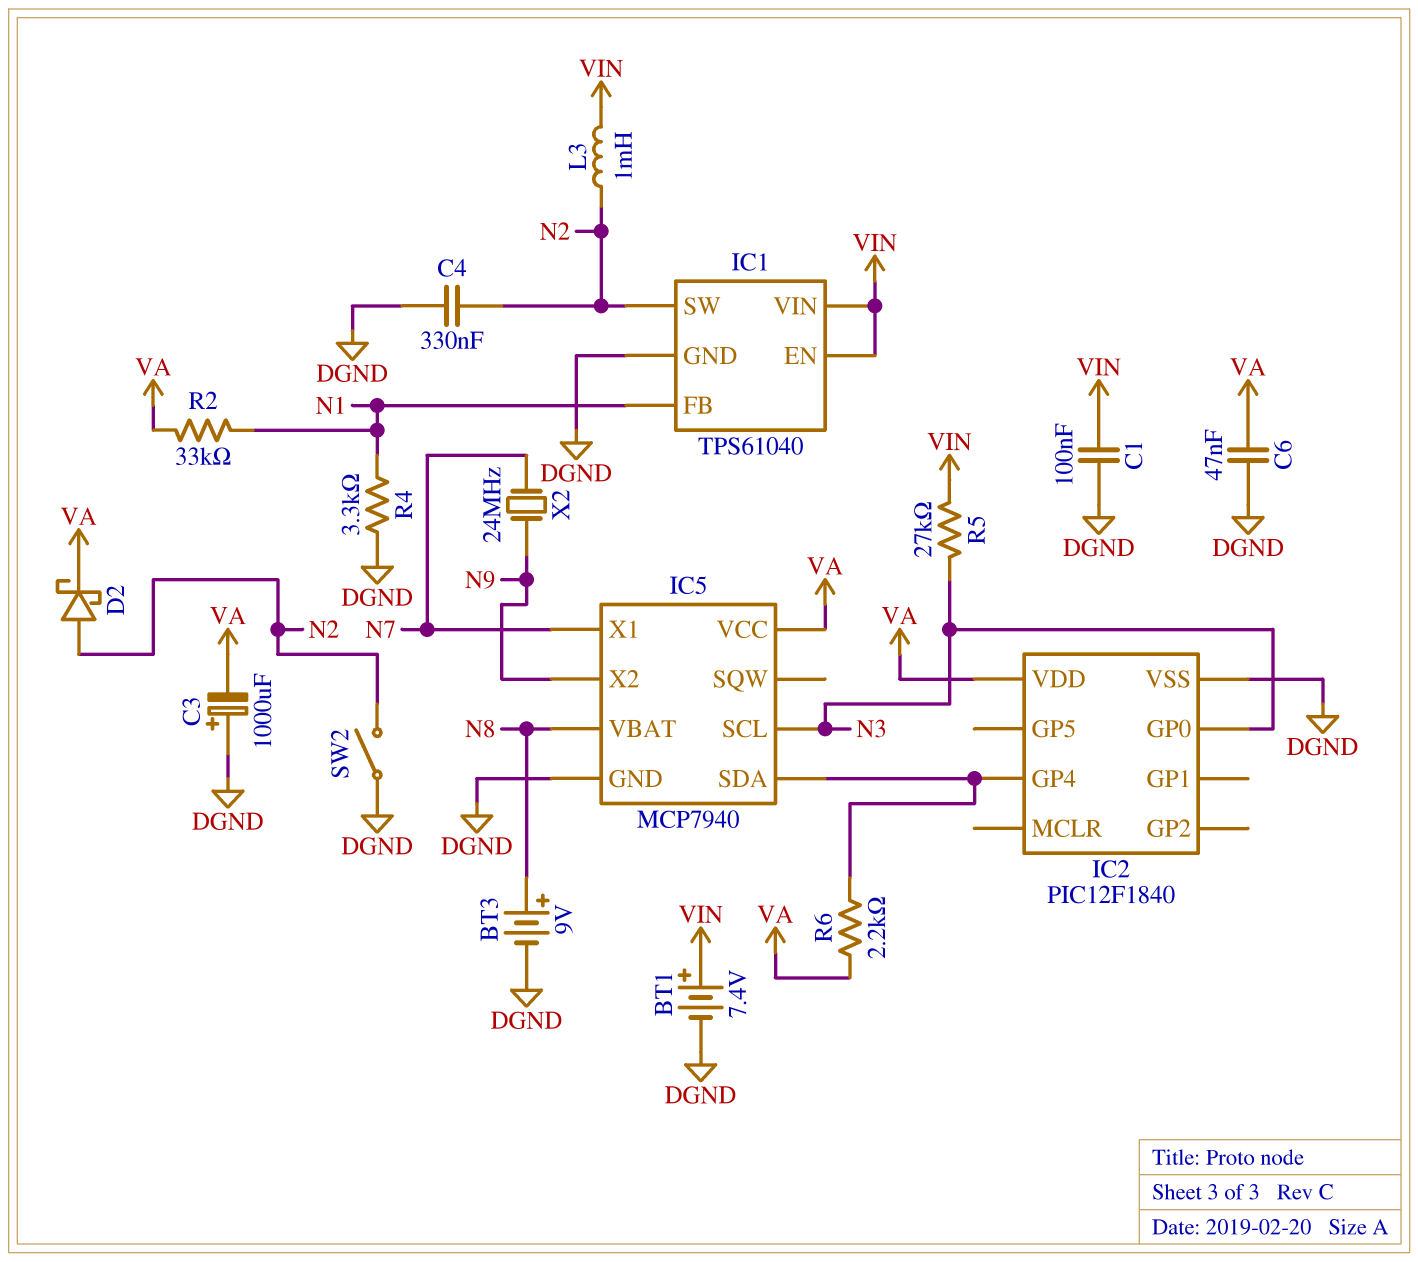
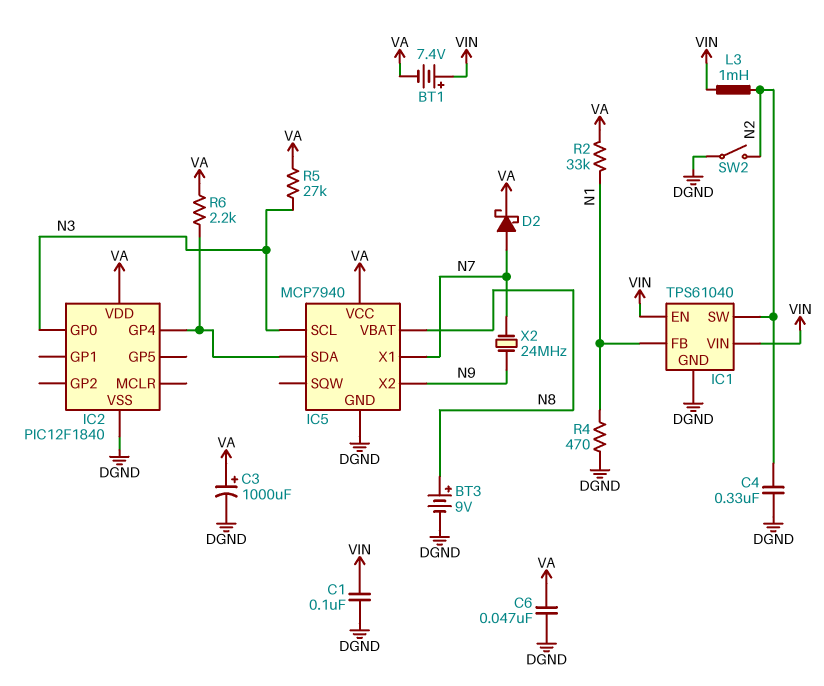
BT1: 7.4V (plus VIN, minus DGND) -> 7.4V (plus VIN, minus VA)
C3: 1000uF (plus DGND, minus VA) -> 1000uF (plus VA, minus DGND)
D2: schottky (A N2, K VA) -> schottky (A N7, K VA)
R4: 3.3k (DGND, N1) -> 470 (DGND, N1)
R5: 27k (N3, VIN) -> 27k (N3, VA)

